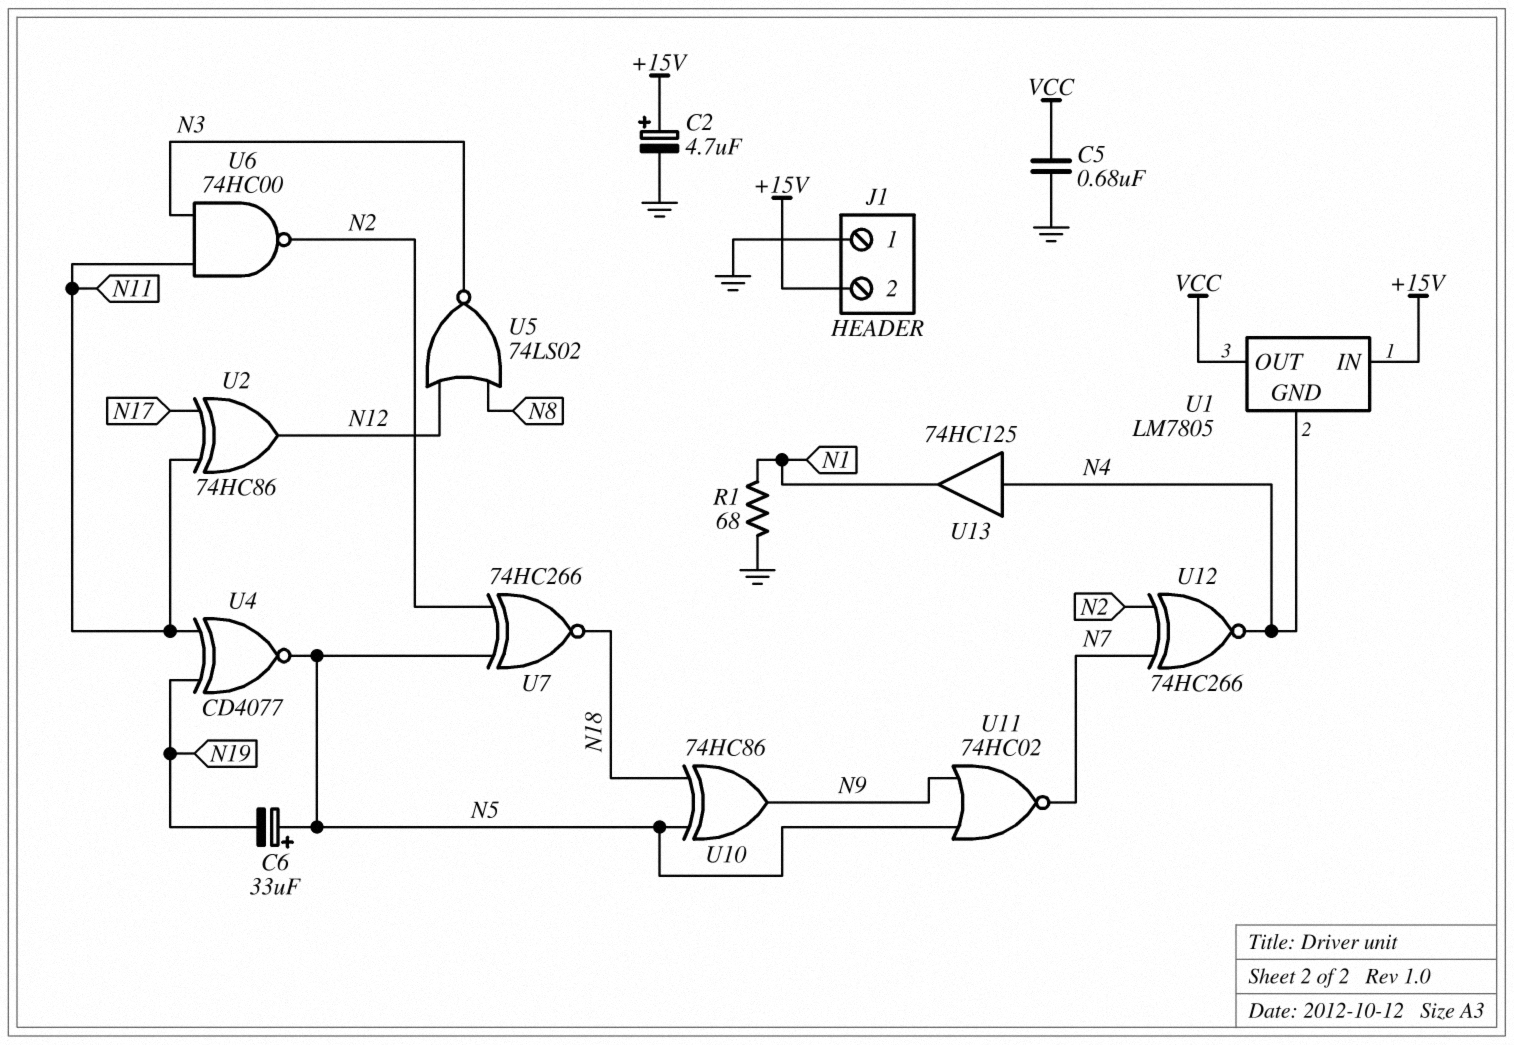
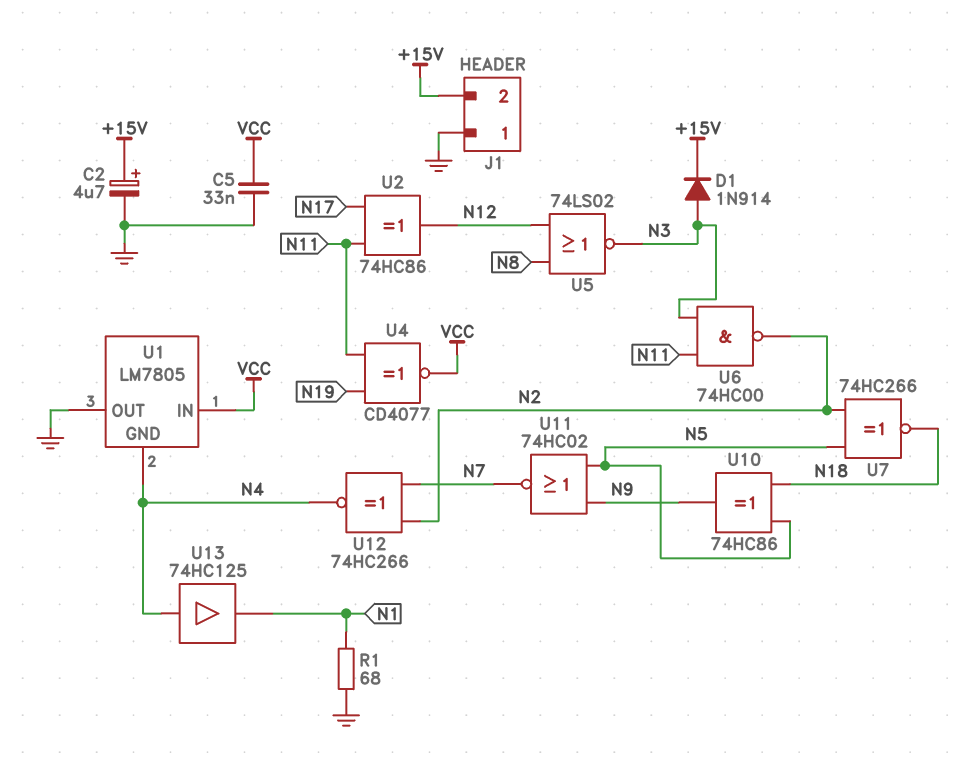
C5: 680nF (GND, VCC) -> 33nF (GND, VCC)
C6: 33uF (plus N5, minus N19) -> none
D1: none -> diode 1N914 (A N3, K +15V)
U1 pin IN: +15V -> VCC
U1 pin OUT: VCC -> GND
U4: XNOR CD4077 (in N11, in N19, out N5) -> XNOR CD4077 (in N11, in N19, out VCC)

